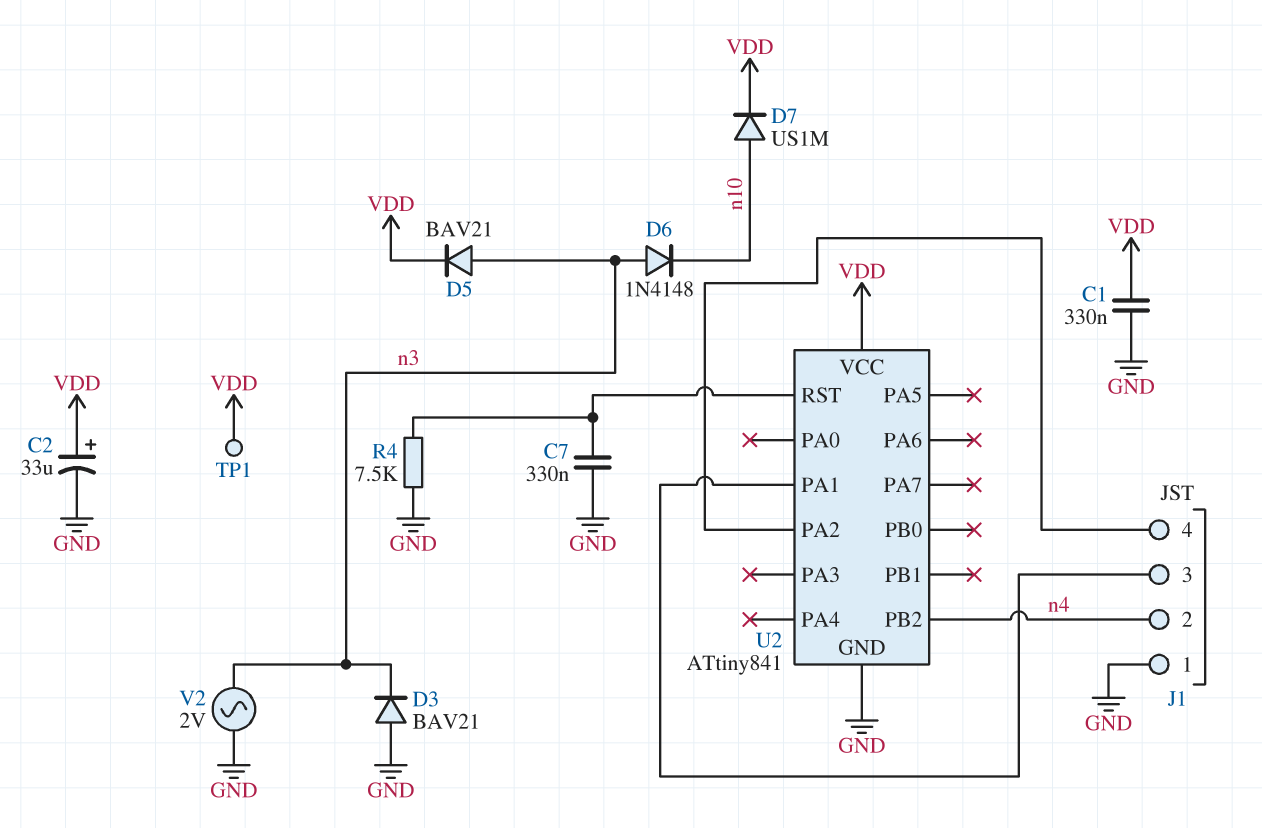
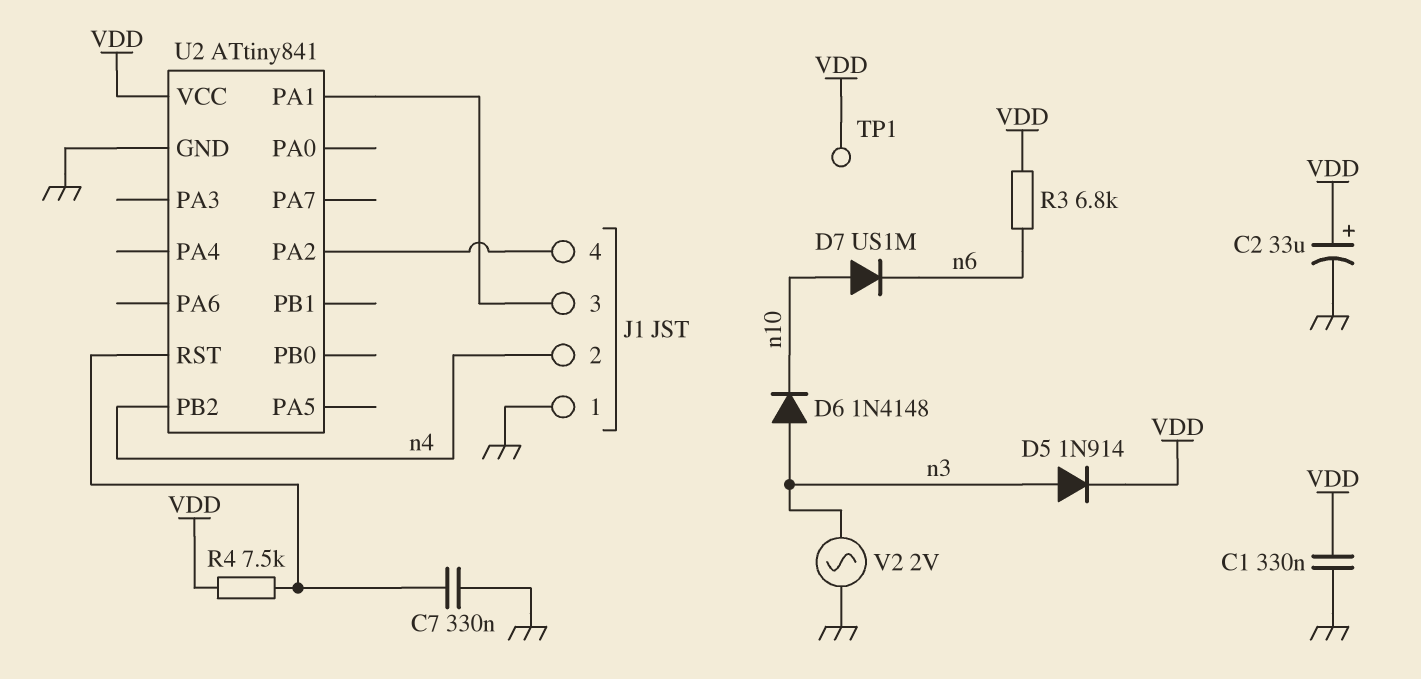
D3: diode BAV21 (A GND, K n3) -> none
D5: diode BAV21 (A n3, K VDD) -> diode 1N914 (A n3, K VDD)
D7: diode US1M (A n10, K VDD) -> diode US1M (A n10, K n6)
R3: none -> 6.8k (VDD, n6)
R4: 7.5k (GND, U2/RST) -> 7.5k (U2/RST, VDD)

